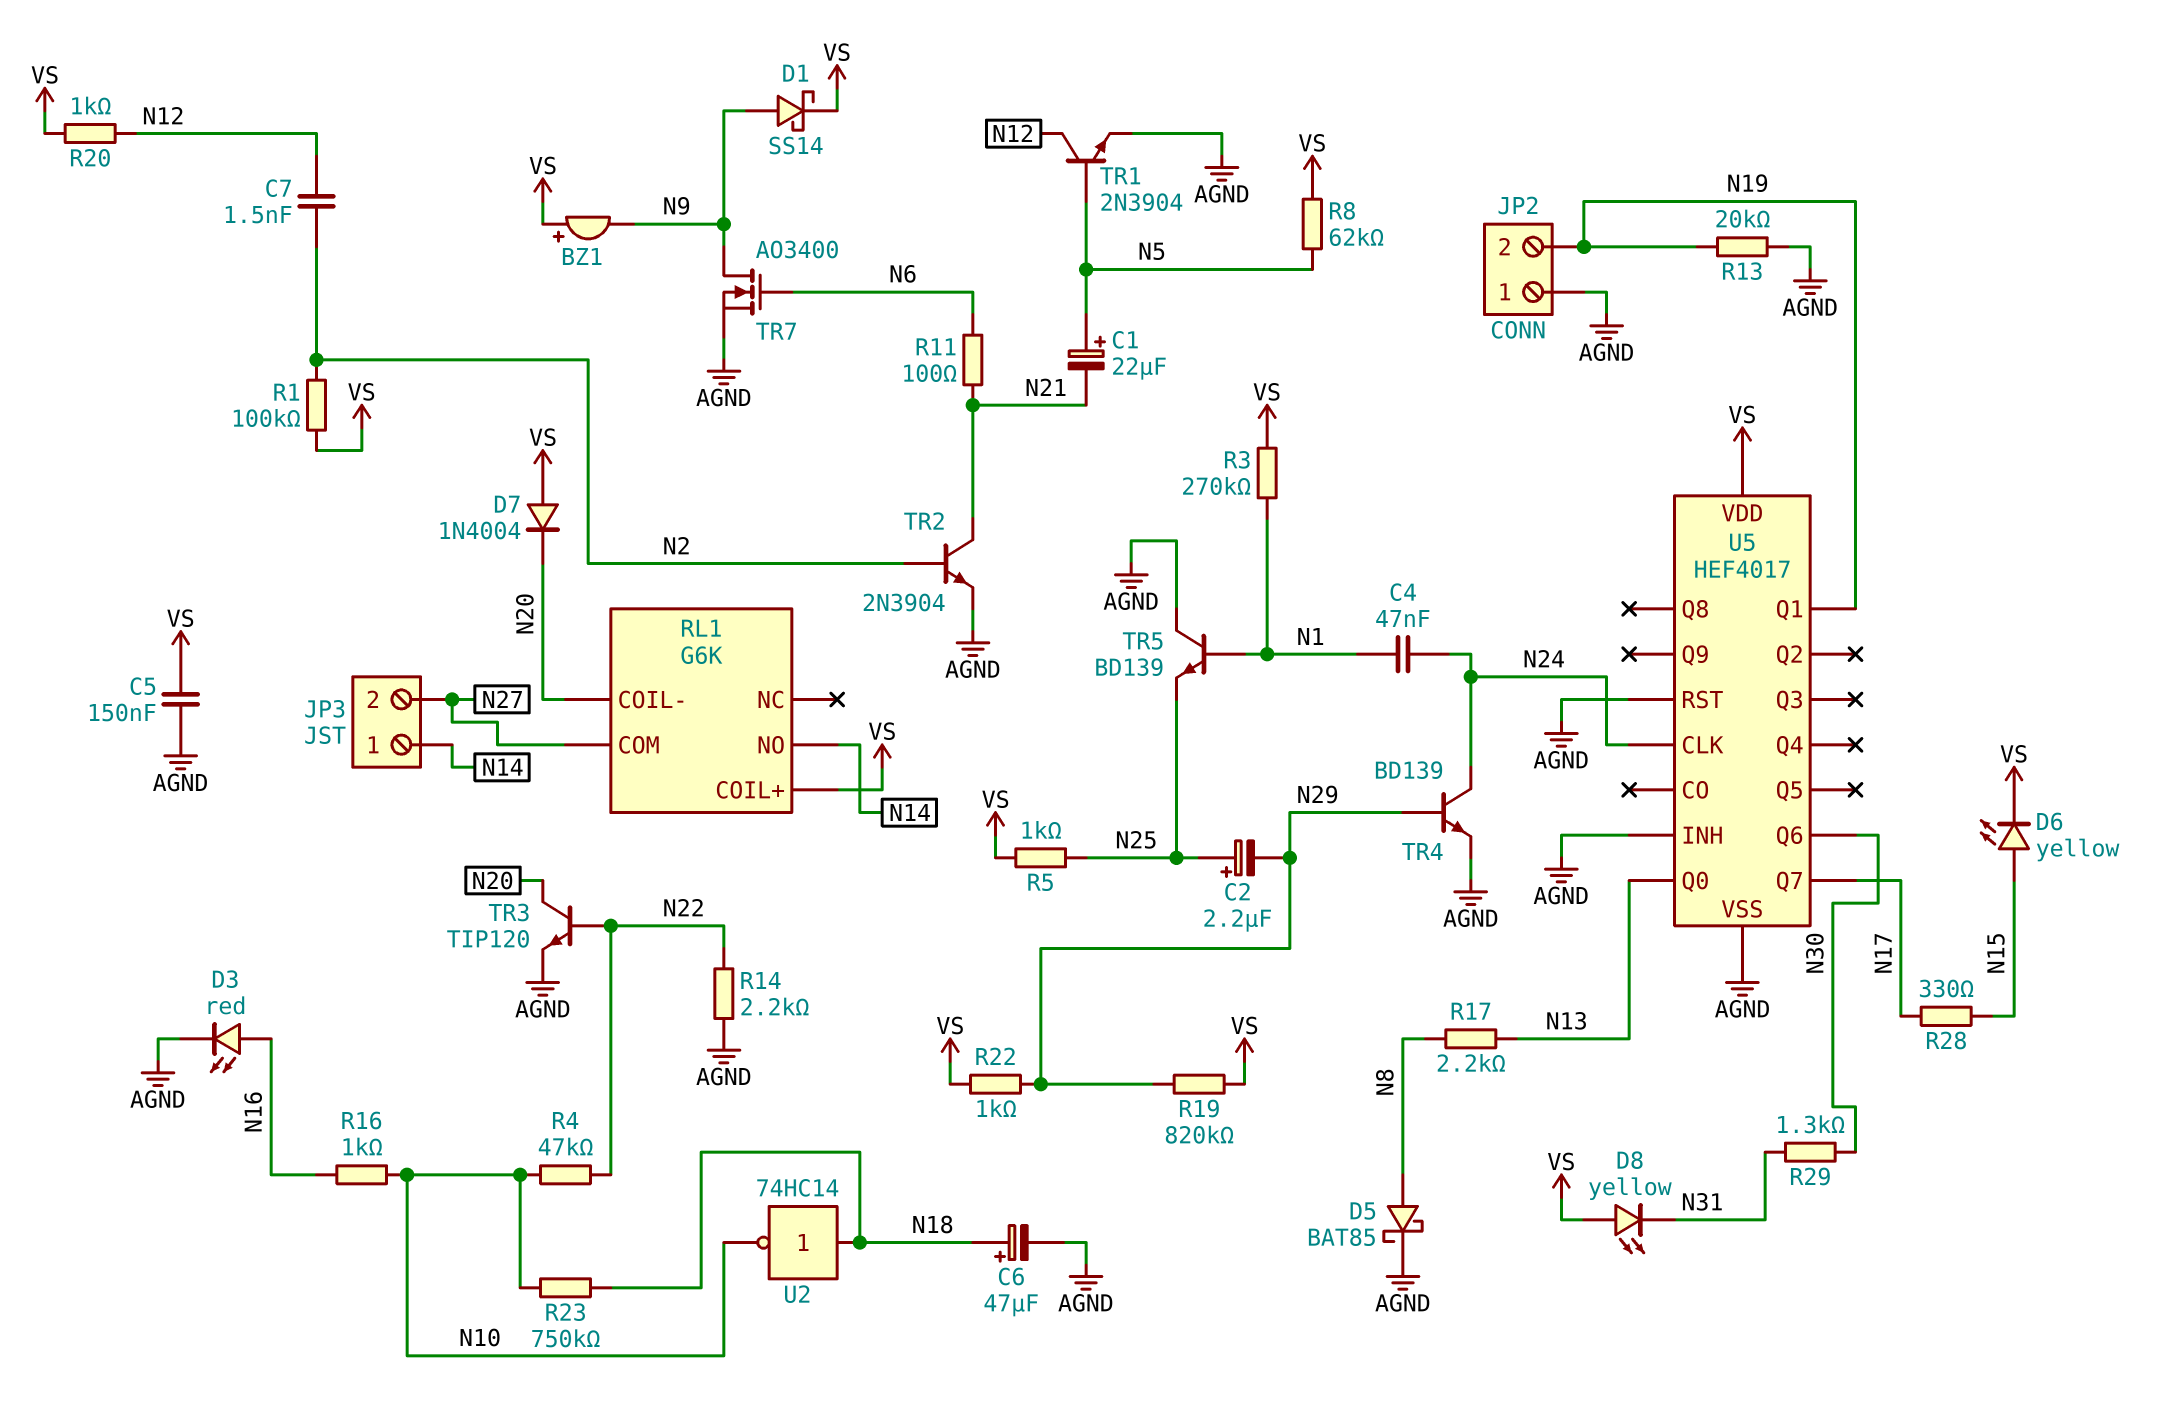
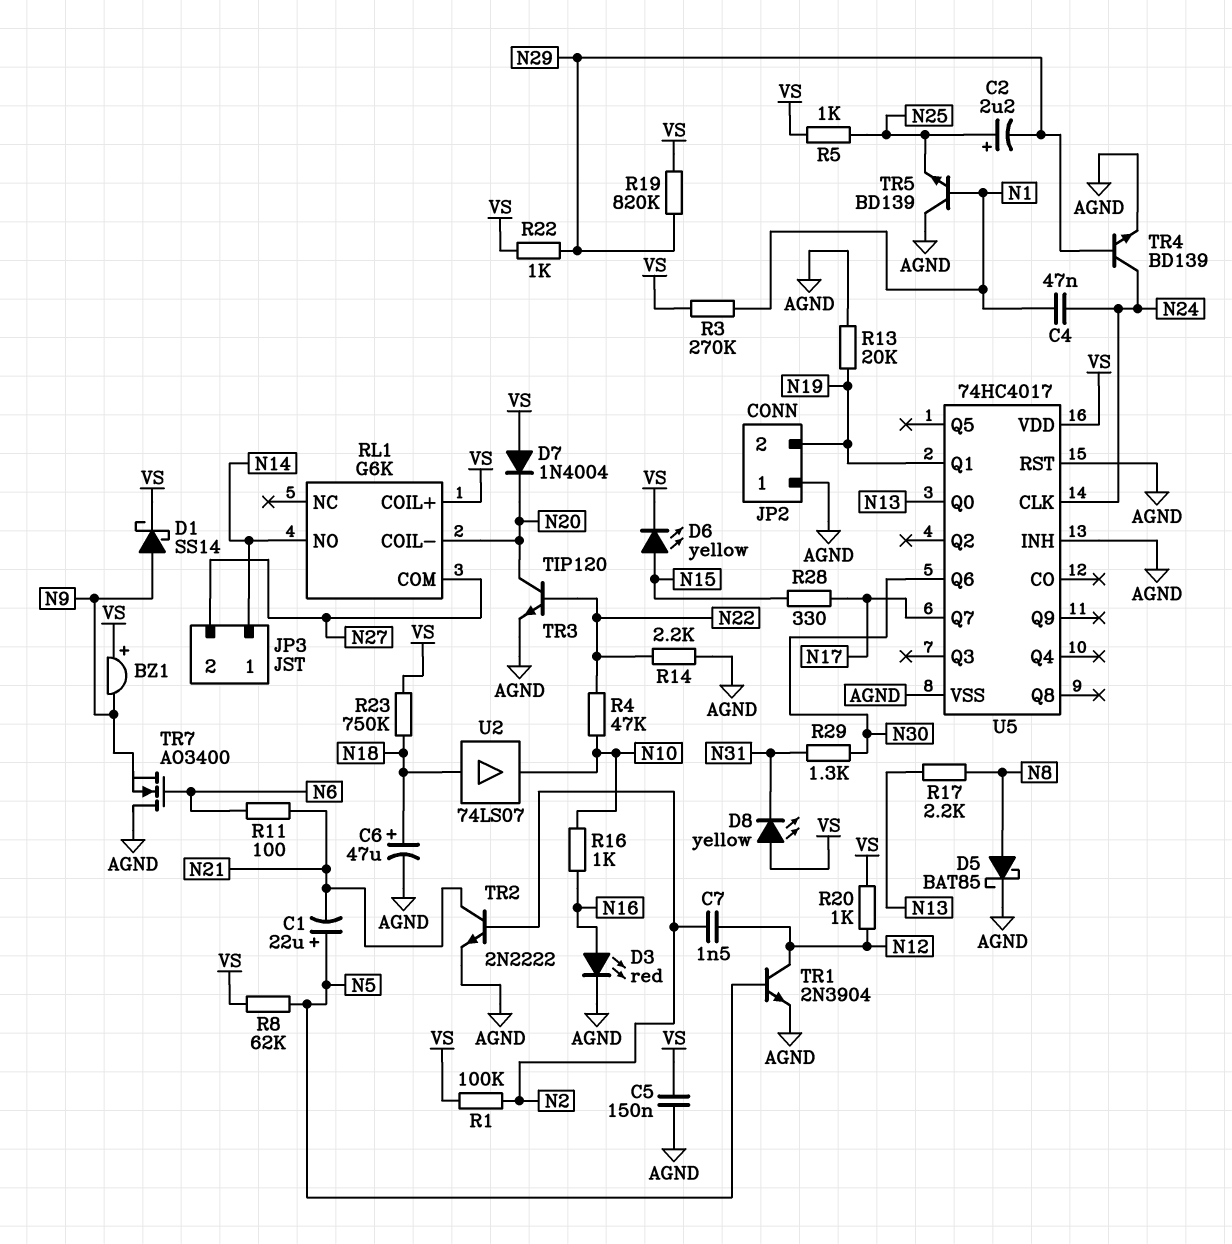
R23: 750k (N10, N18) -> 750k (N18, VS)
TR2: NPN 2N3904 (B N2, C N21, E AGND) -> NPN 2N2222 (B N2, C N21, E AGND)
TR7: NMOS AO3400 (G N6, D N9, S AGND) -> NMOS AO3400 (G N6, D AGND, S N9)
U2: NOT 74HC14 (in N18, out N10) -> buffer 74LS07 (in N18, out N10)
U5: HEF4017 -> 74HC4017

